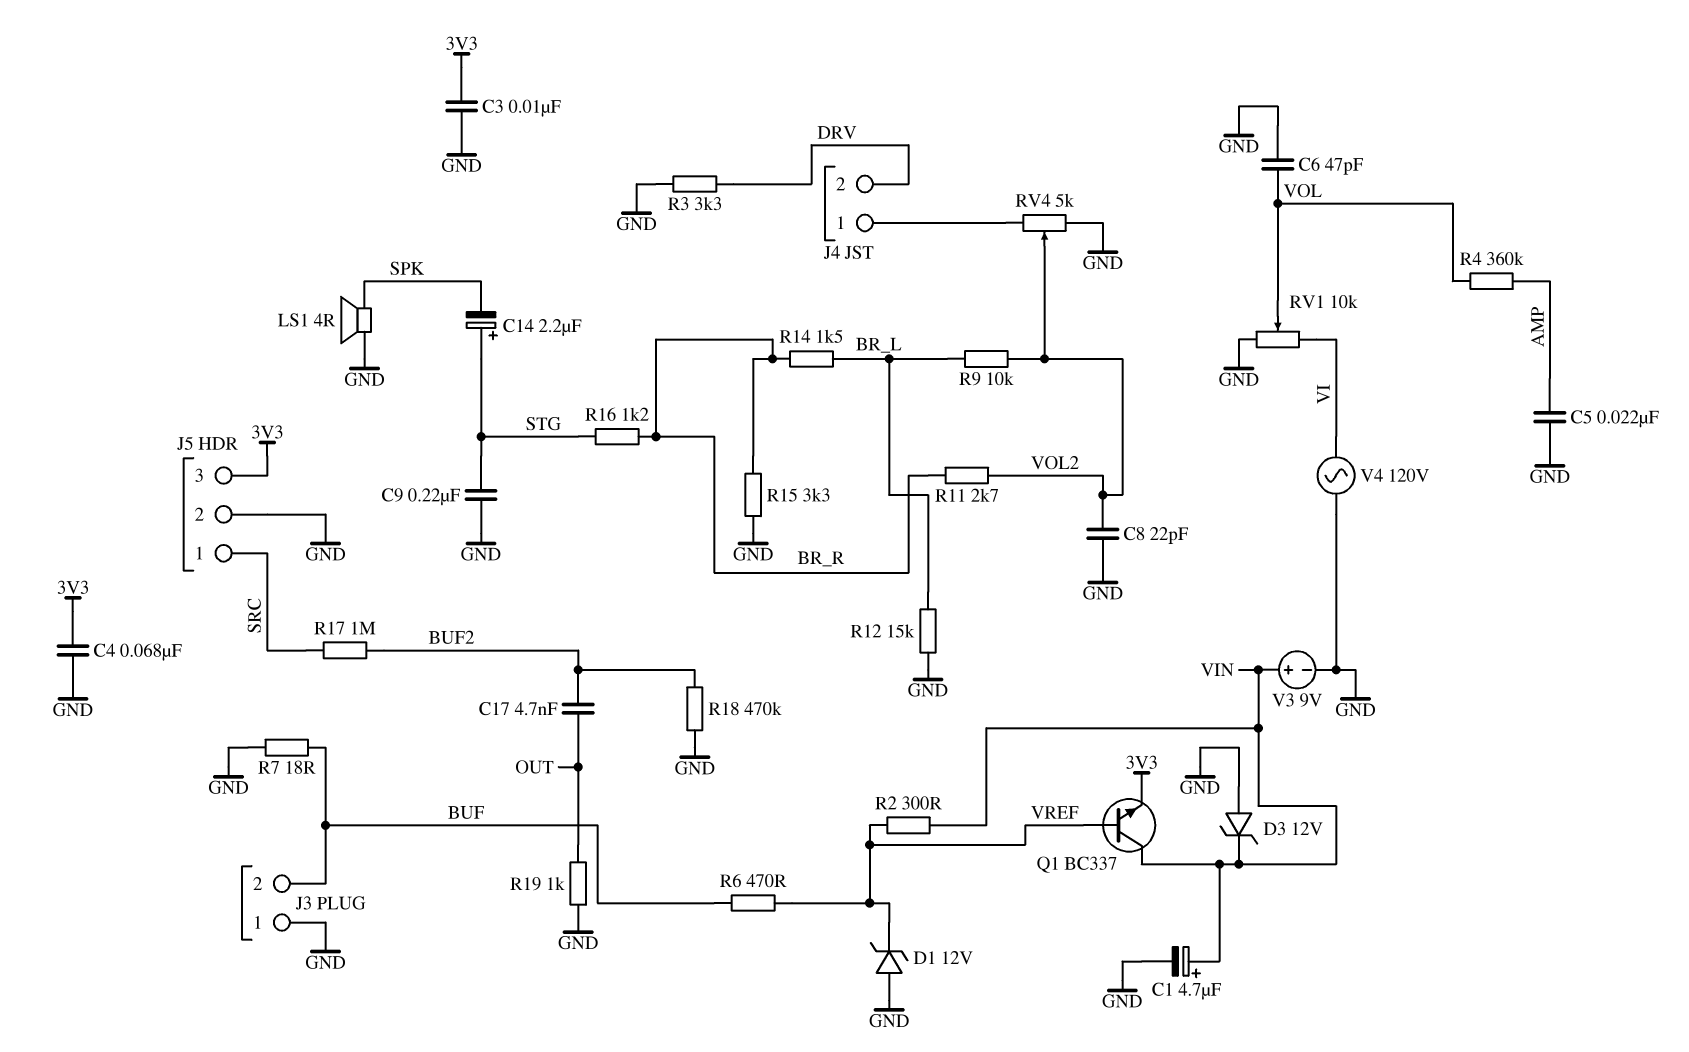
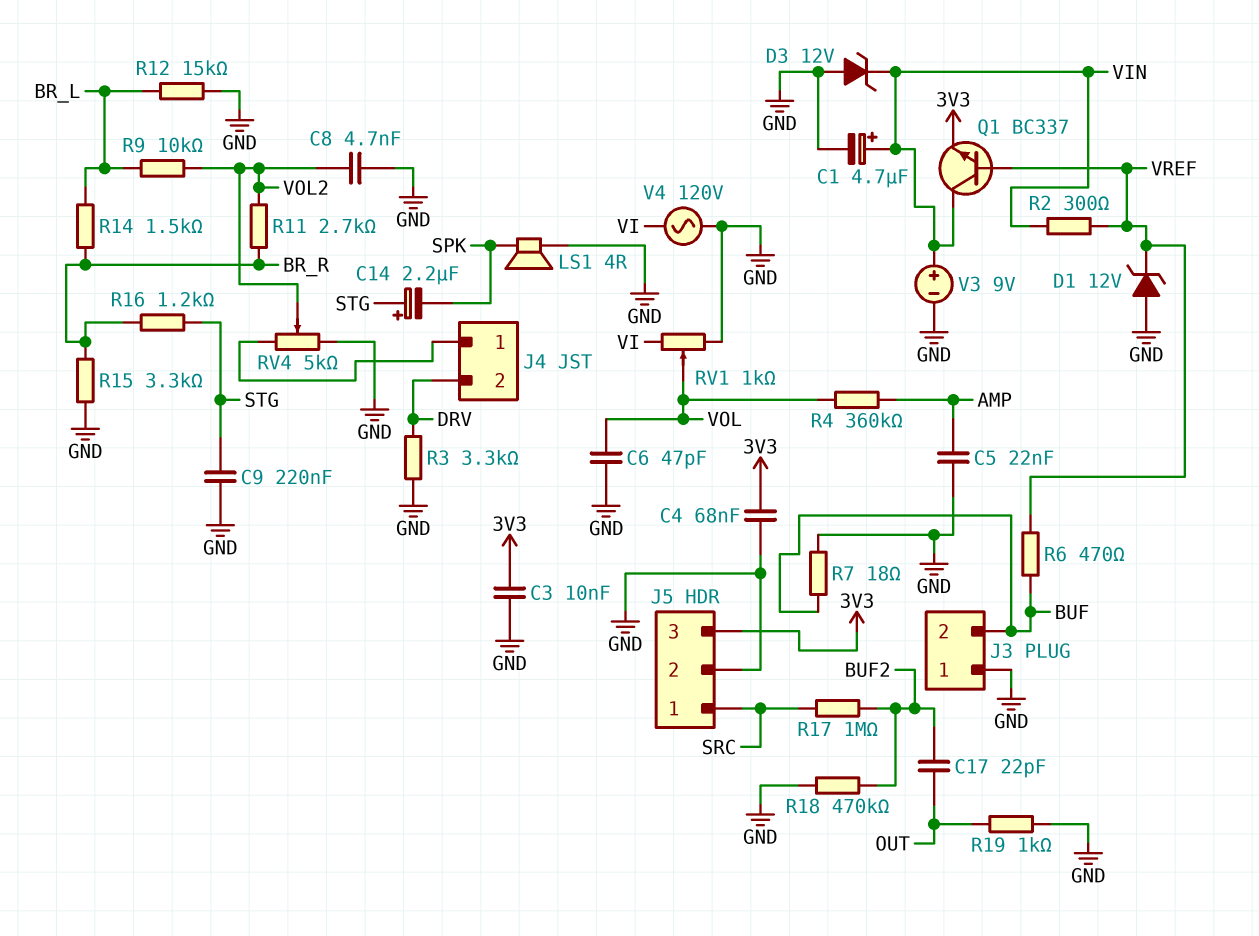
C8: 22pF (GND, VOL2) -> 4.7nF (GND, VOL2)
C17: 4.7nF (BUF2, OUT) -> 22pF (BUF2, OUT)
RV1: 10k (GND, VI, wiper VOL) -> 1k (GND, VI, wiper VOL)

